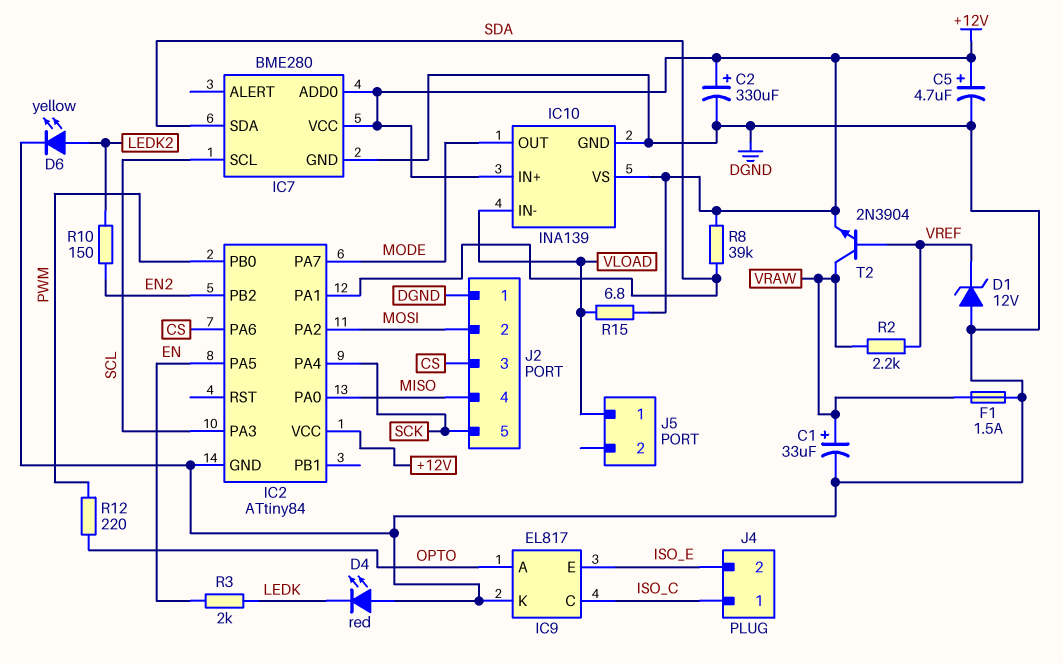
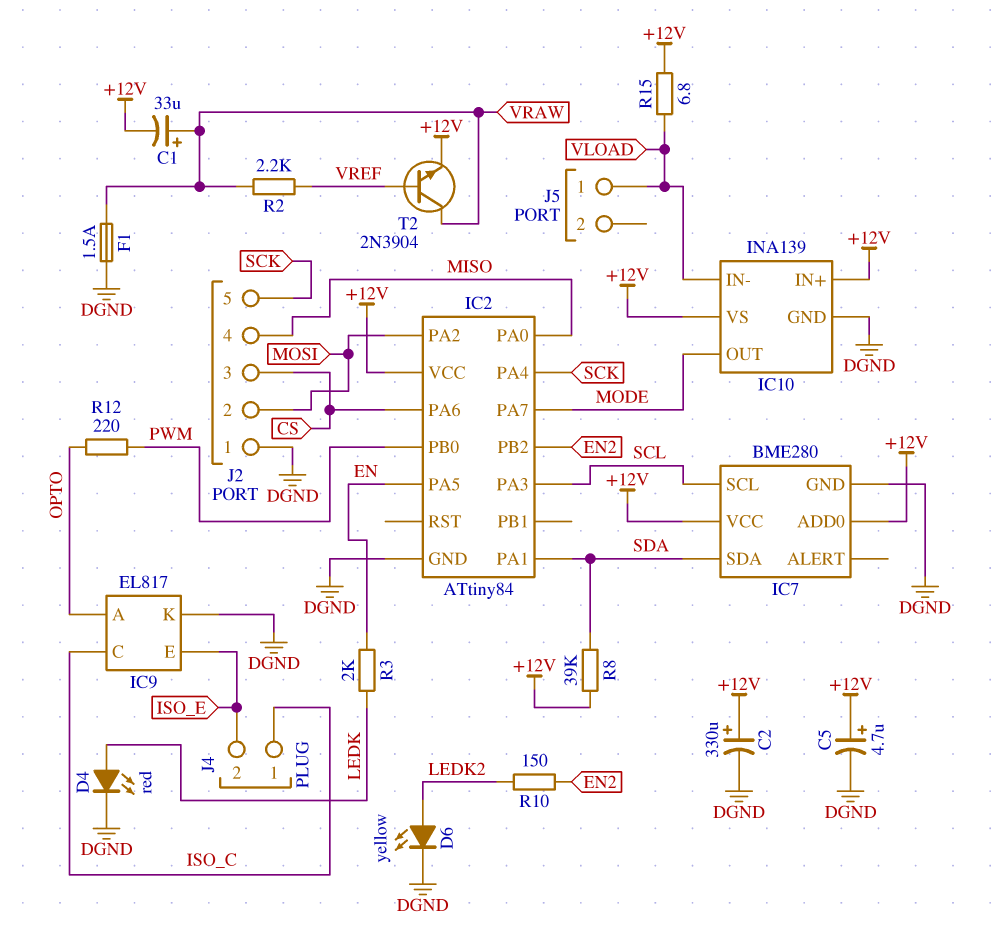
C1: 33uF (plus VRAW, minus DGND) -> 33uF (plus VRAW, minus +12V)
D1: zener 12V (A DGND, K VREF) -> none
D4: LED red (A DGND, K LEDK) -> LED red (A LEDK, K DGND)

